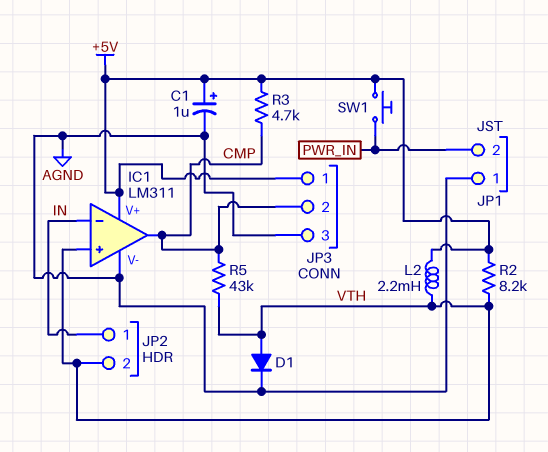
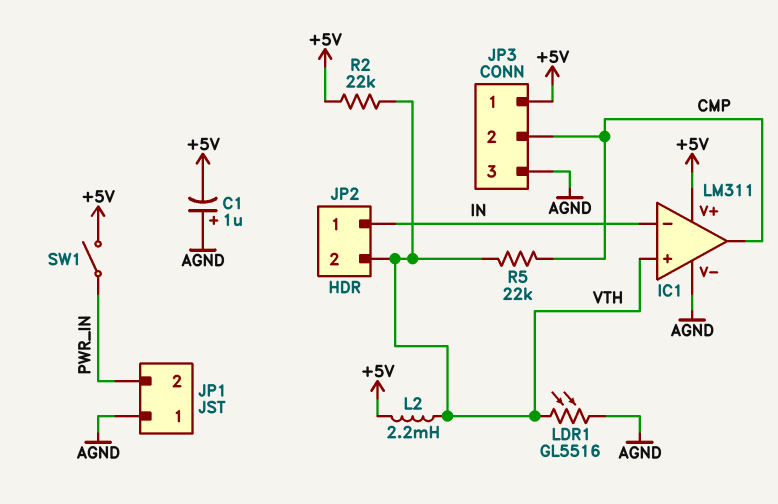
C1: 1uF (plus +5V, minus AGND) -> 1uF (plus AGND, minus +5V)
D1: diode (A VTH, K AGND) -> none
LDR1: none -> GL5516 (AGND, VTH)
R2: 8.2k (+5V, VTH) -> 22k (+5V, VTH)
R3: 4.7k (+5V, CMP) -> none
R5: 43k (CMP, VTH) -> 22k (CMP, VTH)
SW1: button (+5V, PWR_IN) -> switch (+5V, PWR_IN)

